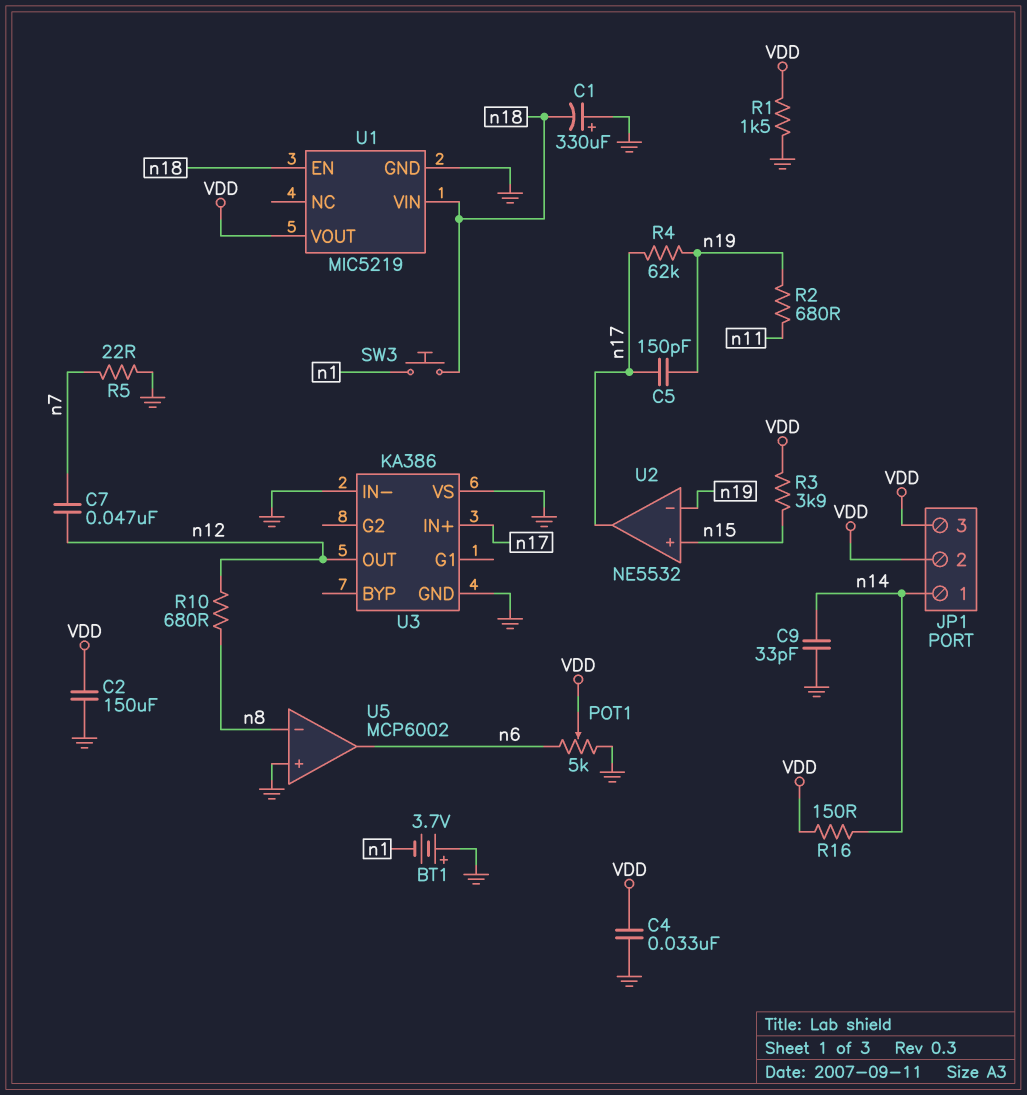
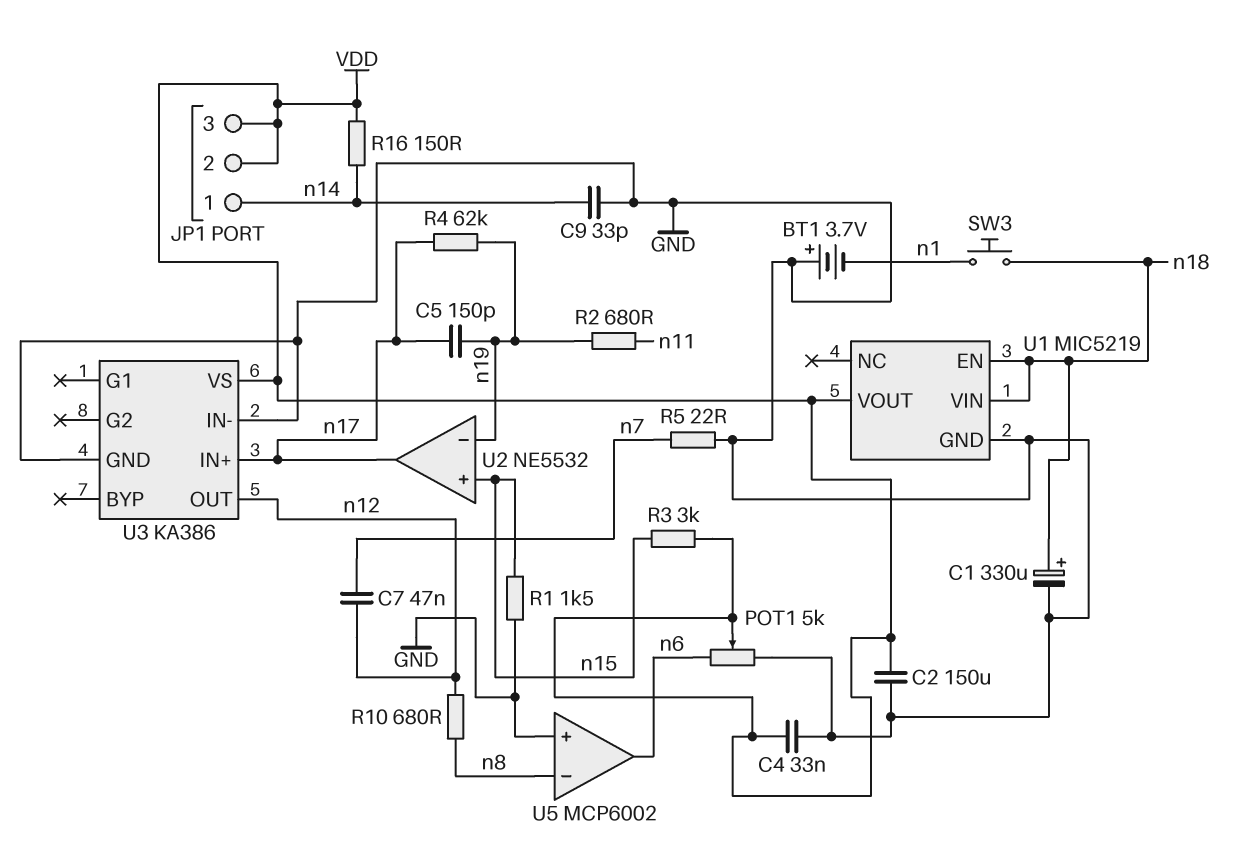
C1: 330uF (plus GND, minus n18) -> 330uF (plus n18, minus GND)
R1: 1.5k (GND, VDD) -> 1.5k (GND, n15)
R3: 3.9k (VDD, n15) -> 3k (VDD, n15)
U3 pin VS: GND -> VDD

